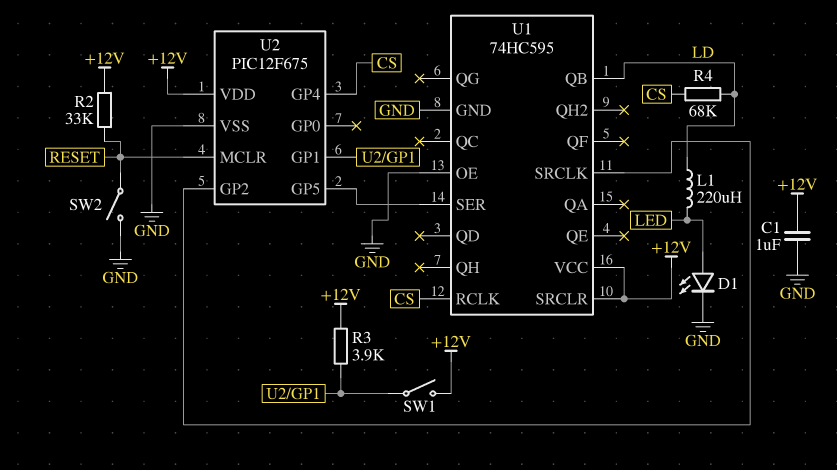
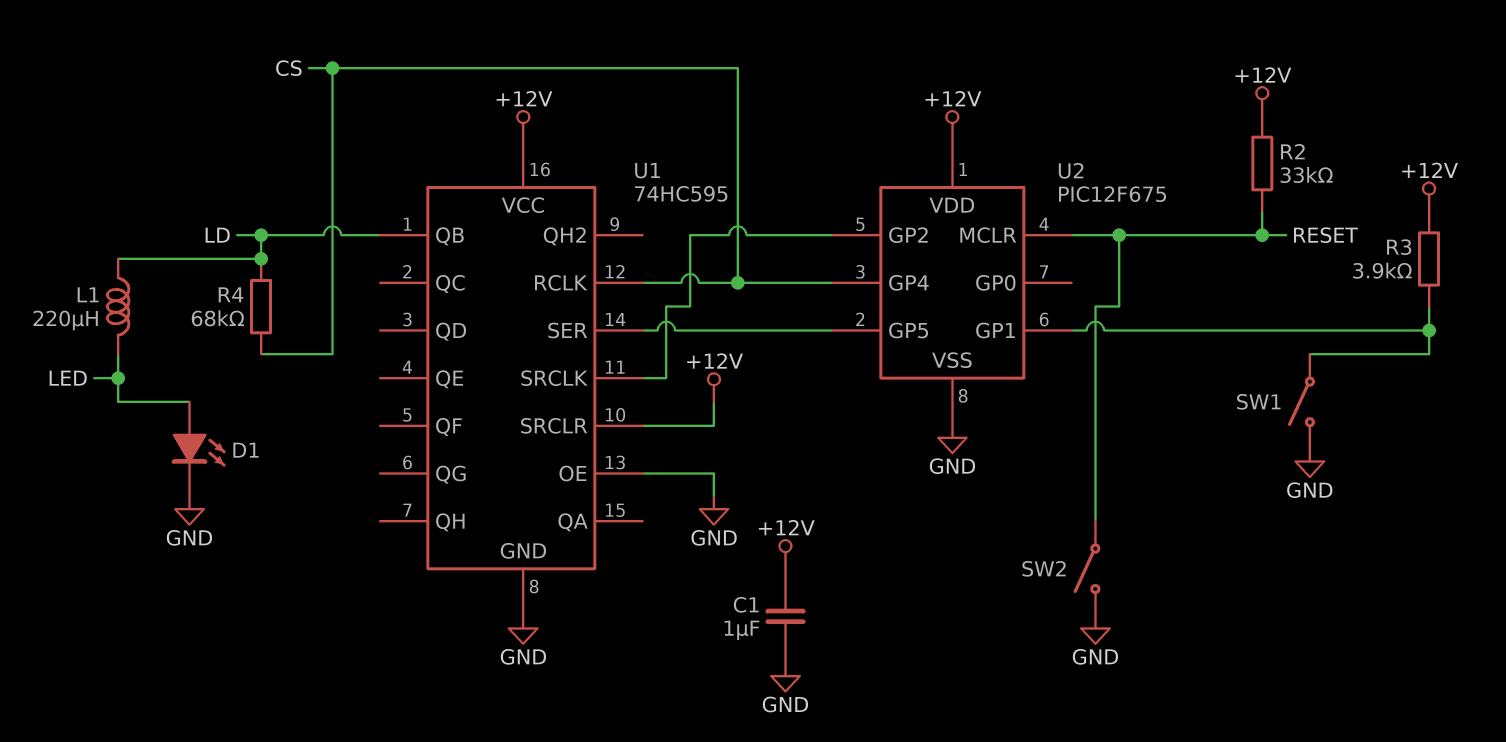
SW1: switch (+12V, U2/GP1) -> switch (GND, U2/GP1)

